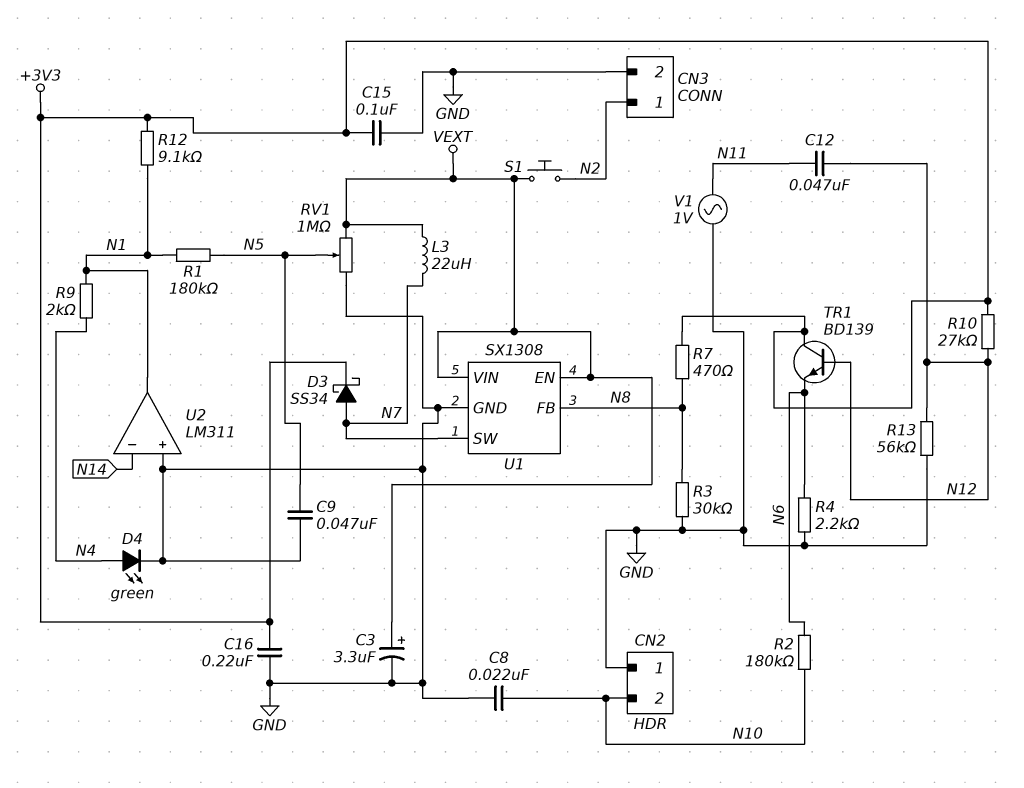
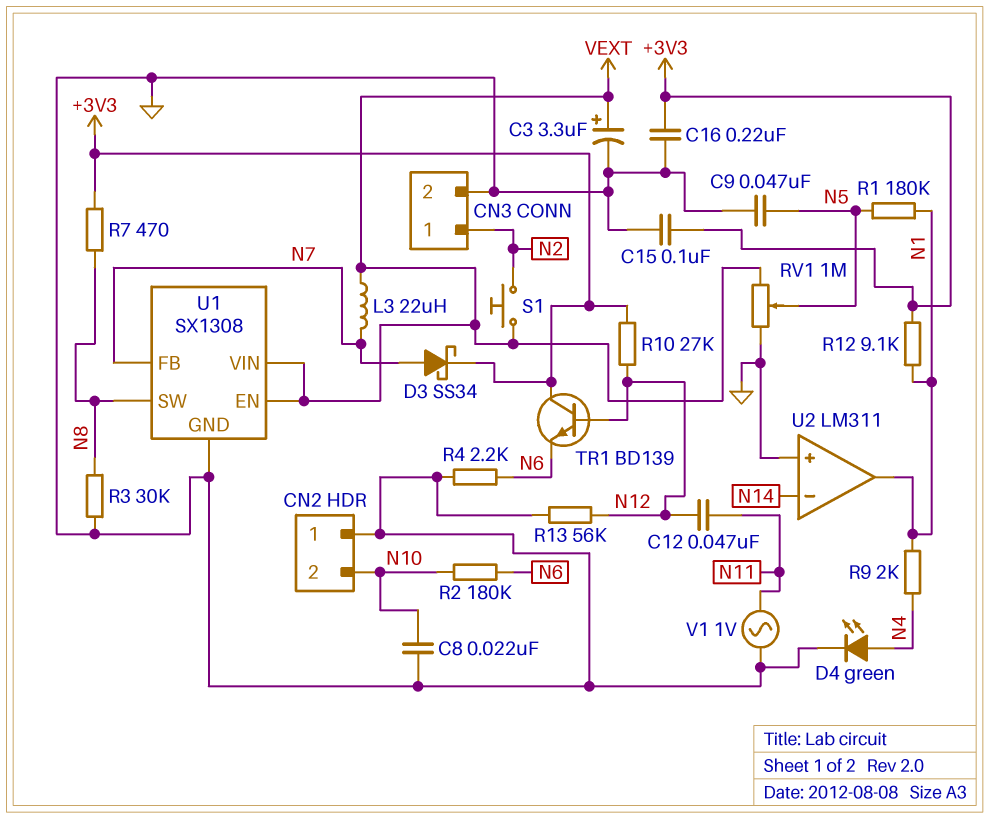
U1 pin FB: N8 -> N7
U1 pin SW: N7 -> N8

